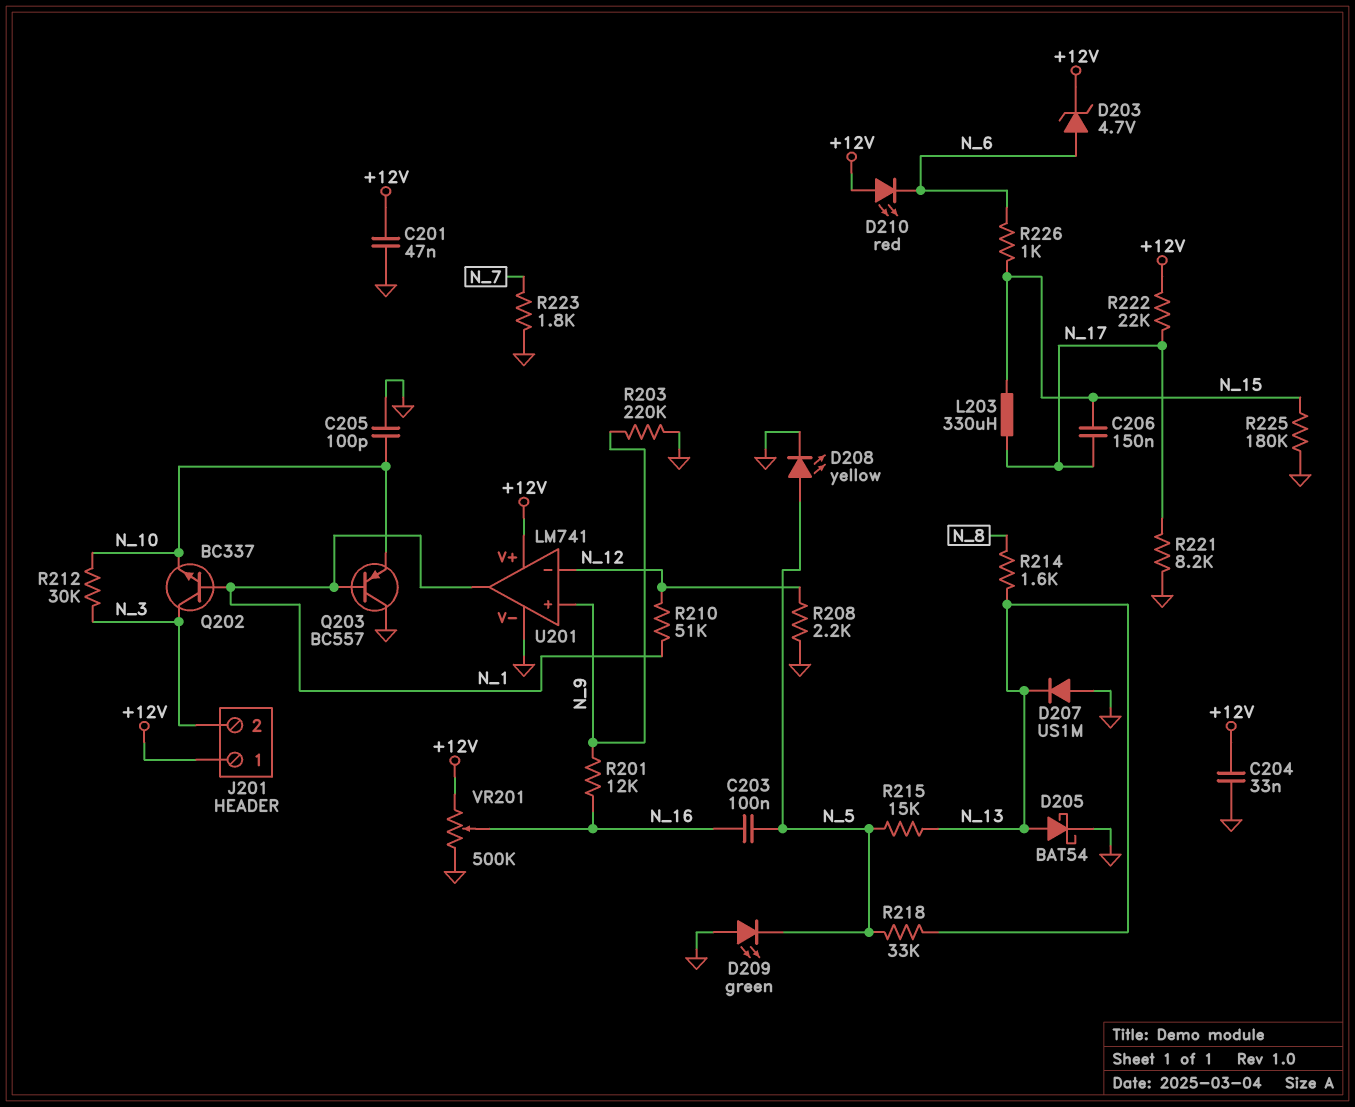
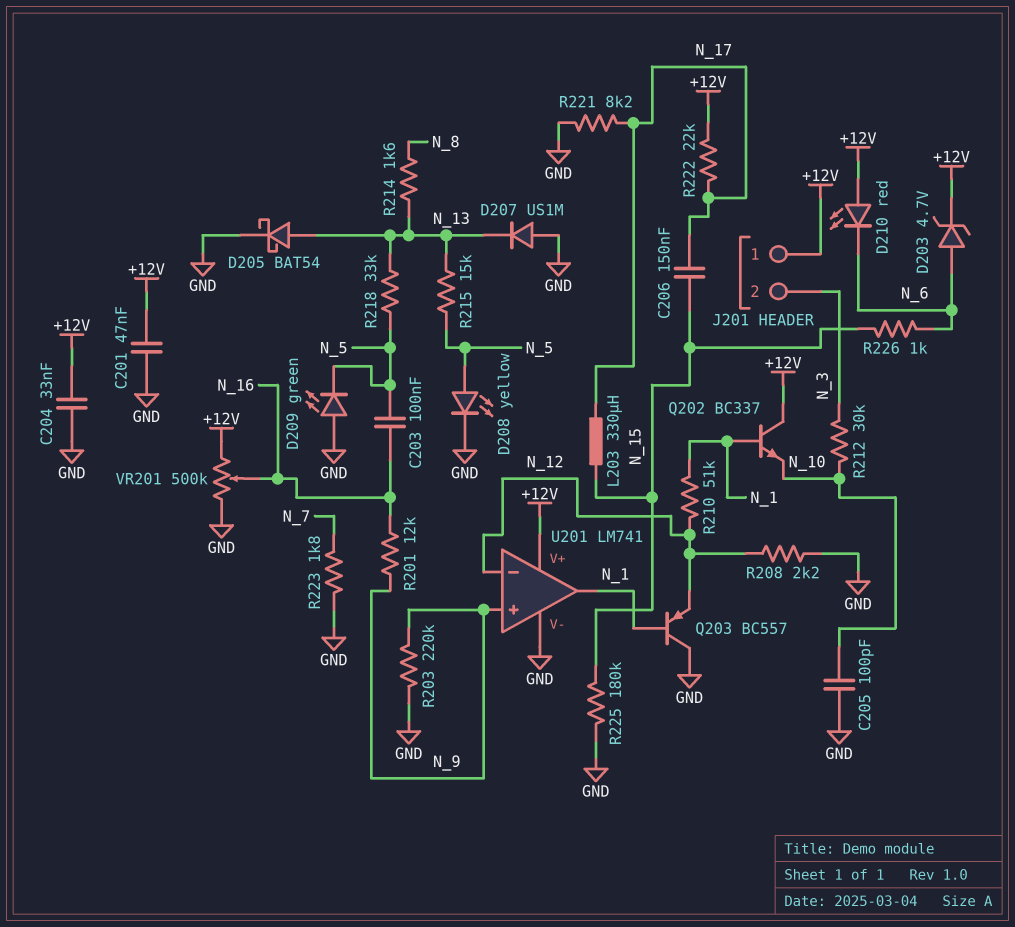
Q202: NPN BC337 (B N_1, C N_3, E N_10) -> NPN BC337 (B N_1, C +12V, E N_10)
Q203: PNP BC557 (B N_1, C GND, E N_10) -> PNP BC557 (B N_1, C GND, E N_12)

